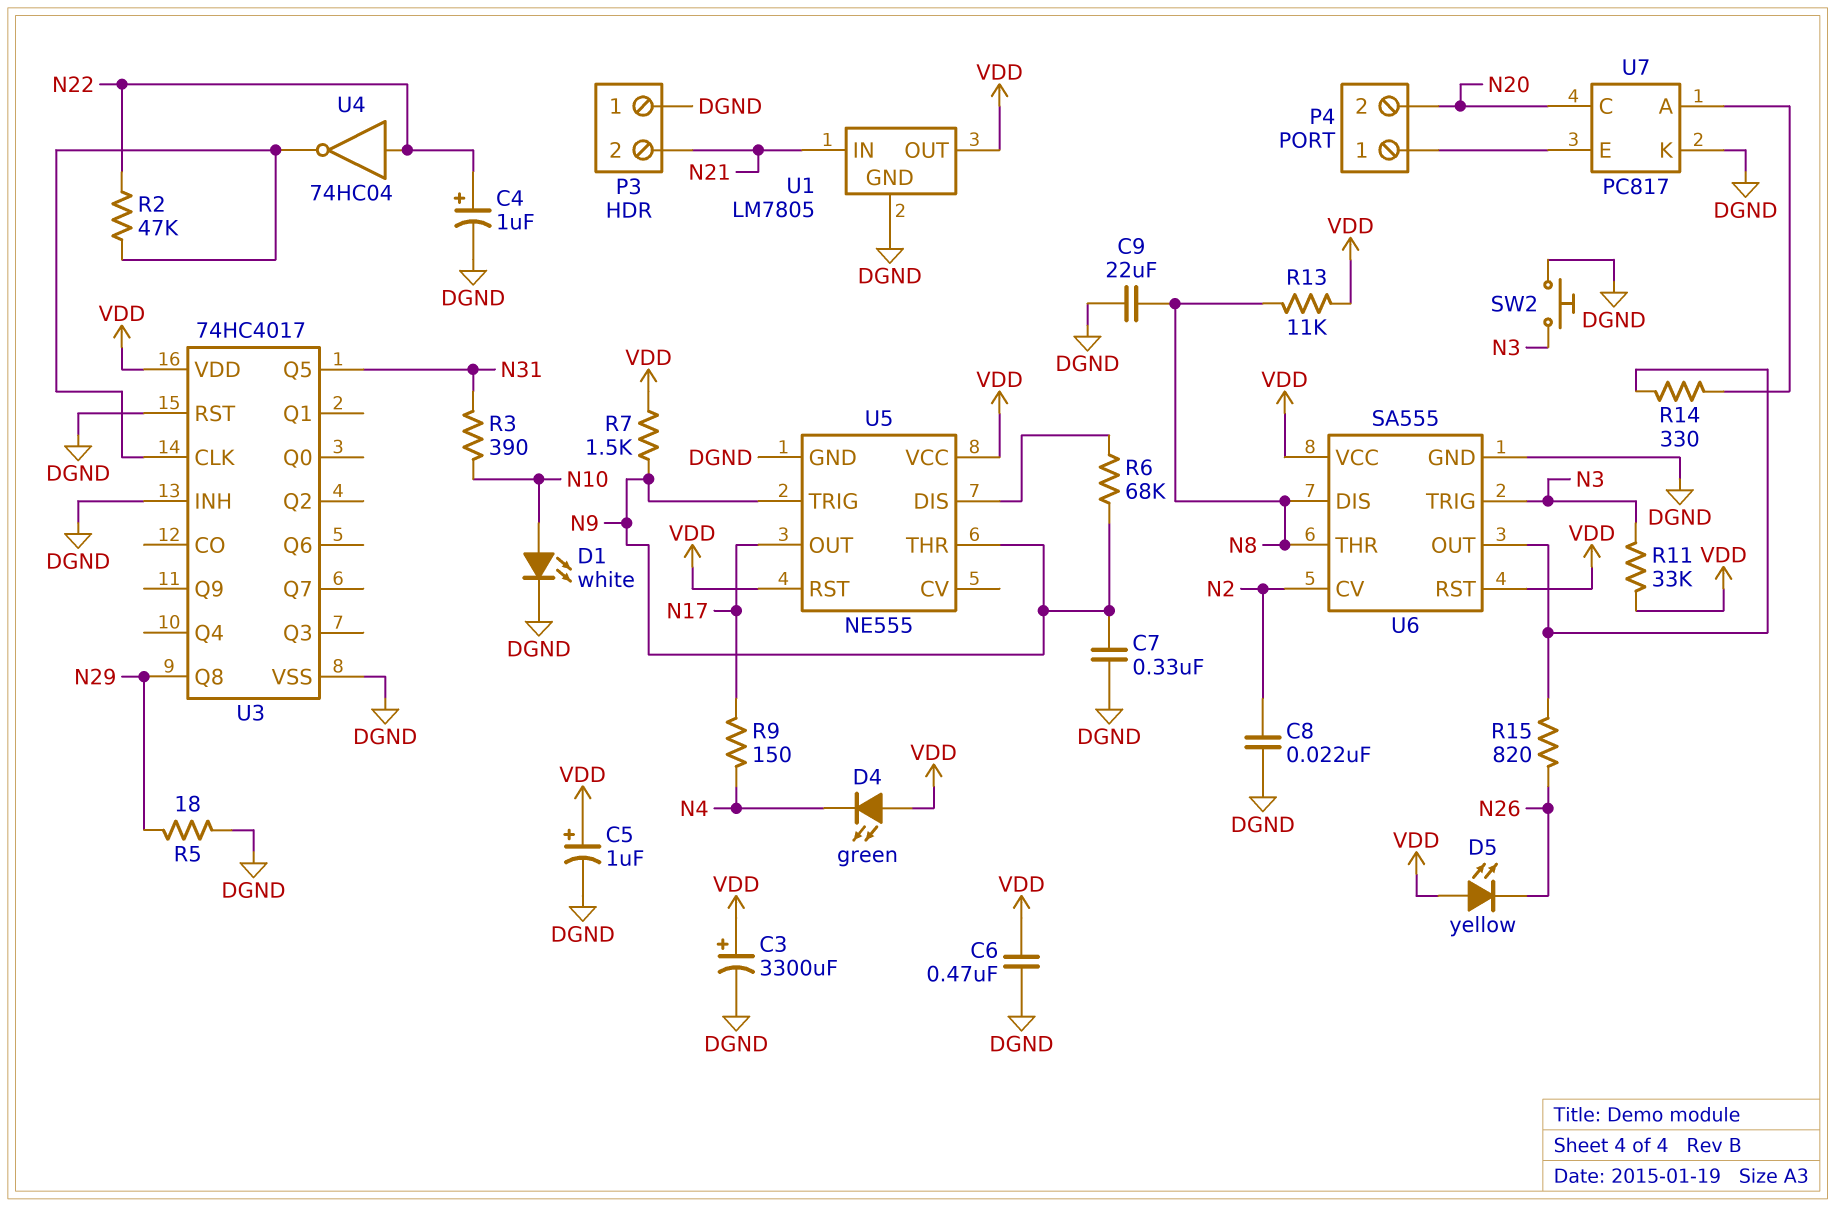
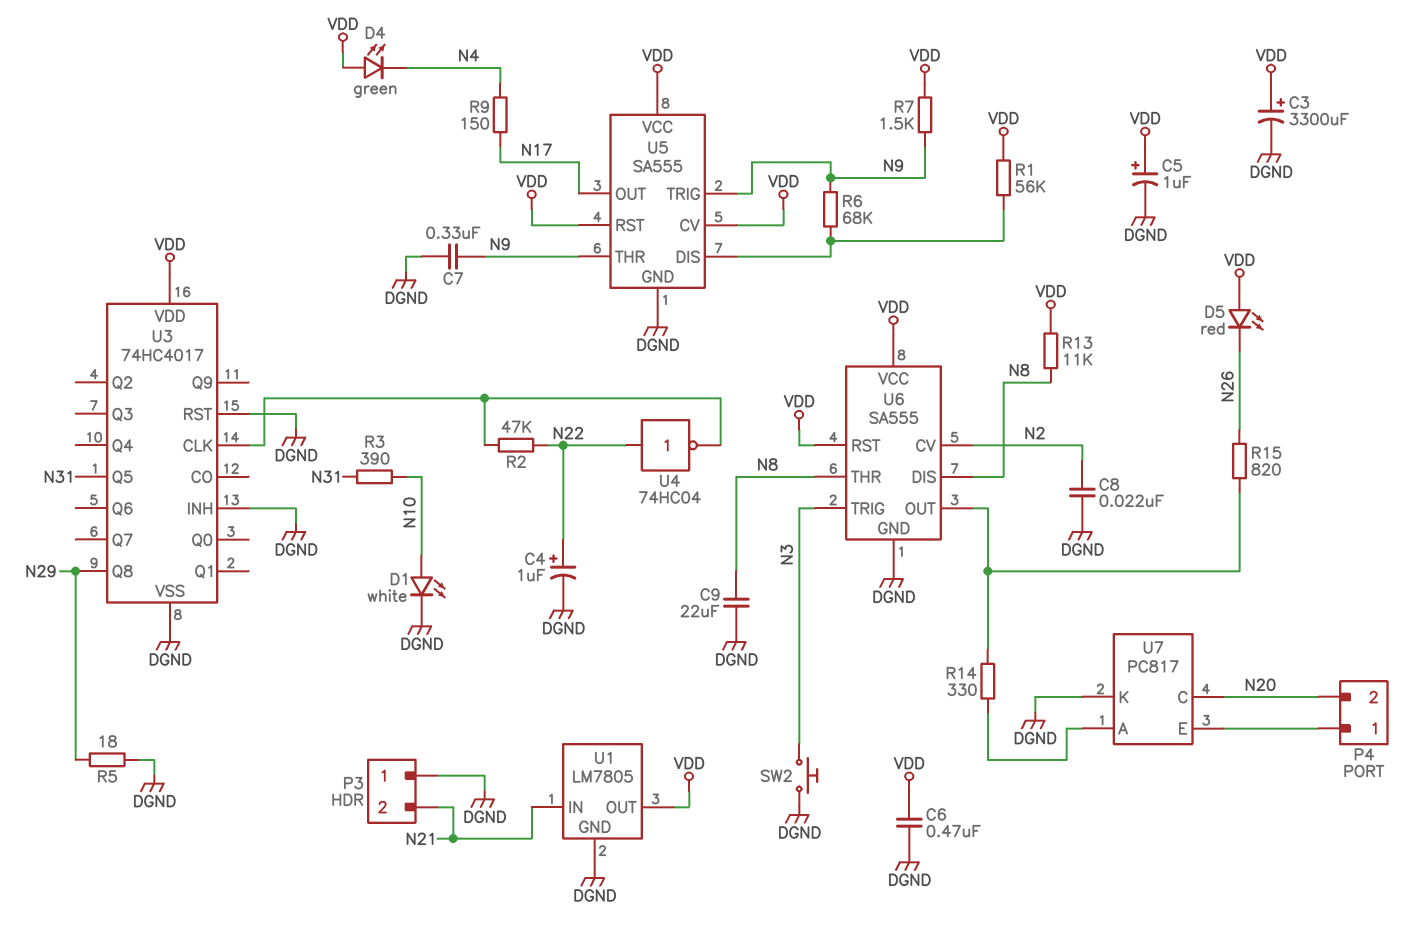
D5: LED yellow (A VDD, K N26) -> LED red (A VDD, K N26)
R1: none -> 56k (U5/DIS, VDD)
R11: 33k (N3, VDD) -> none
U5: NE555 -> SA555
U5 pin CV: none -> VDD

